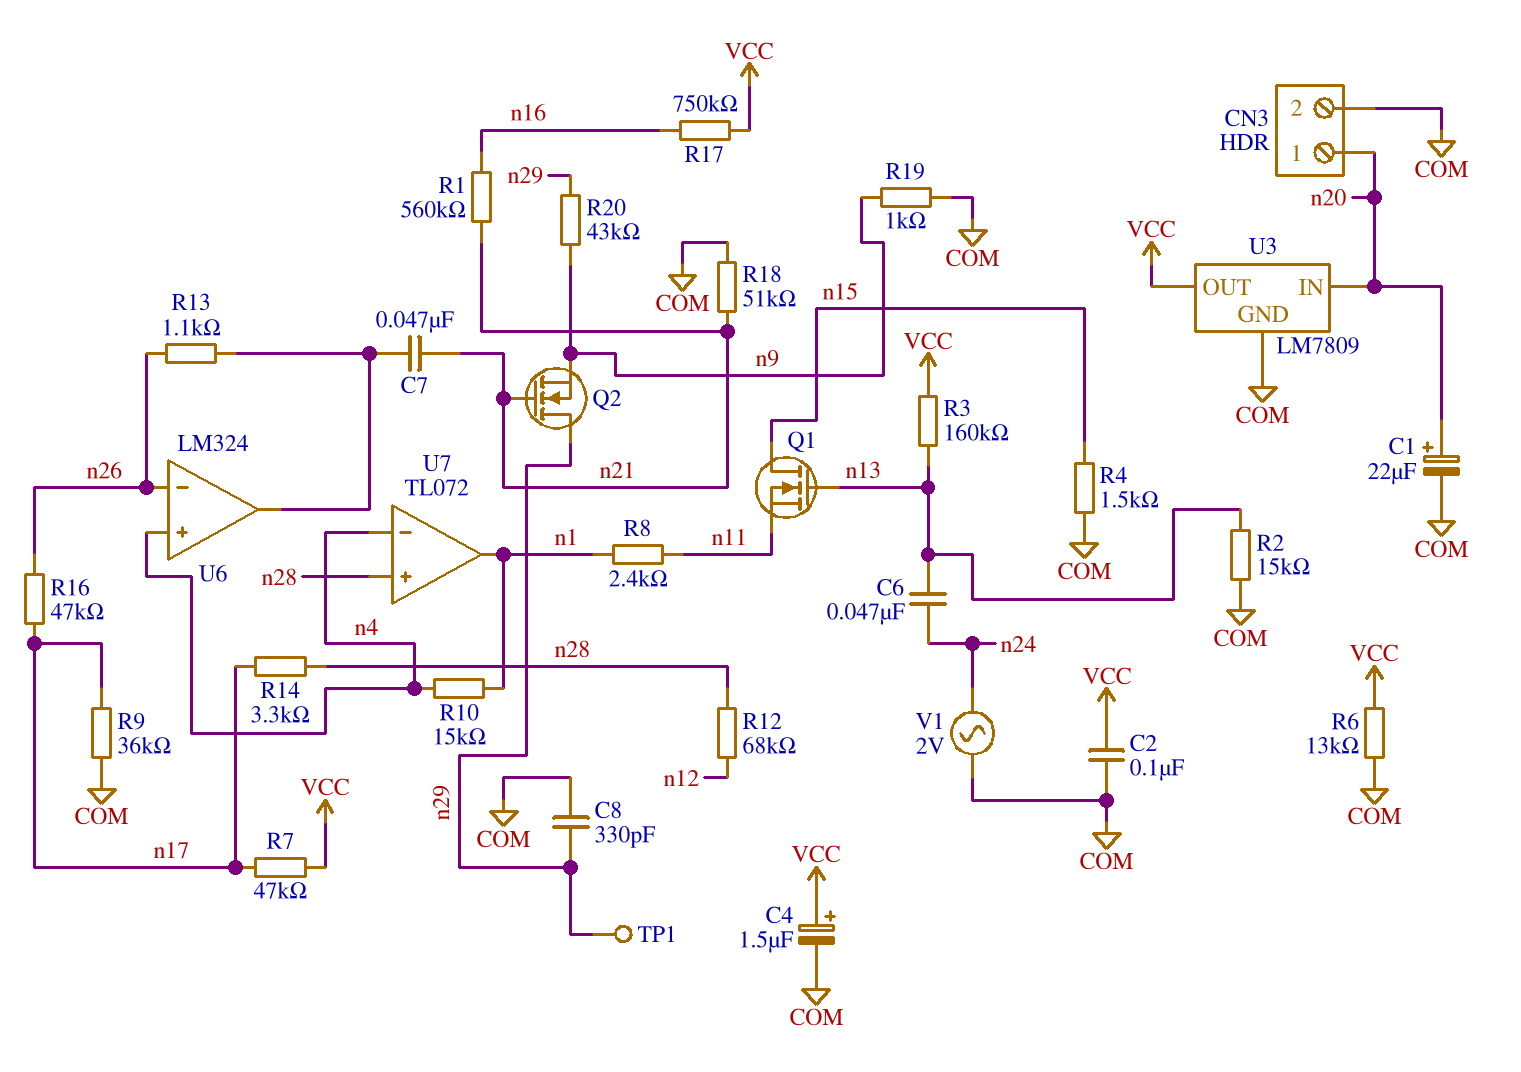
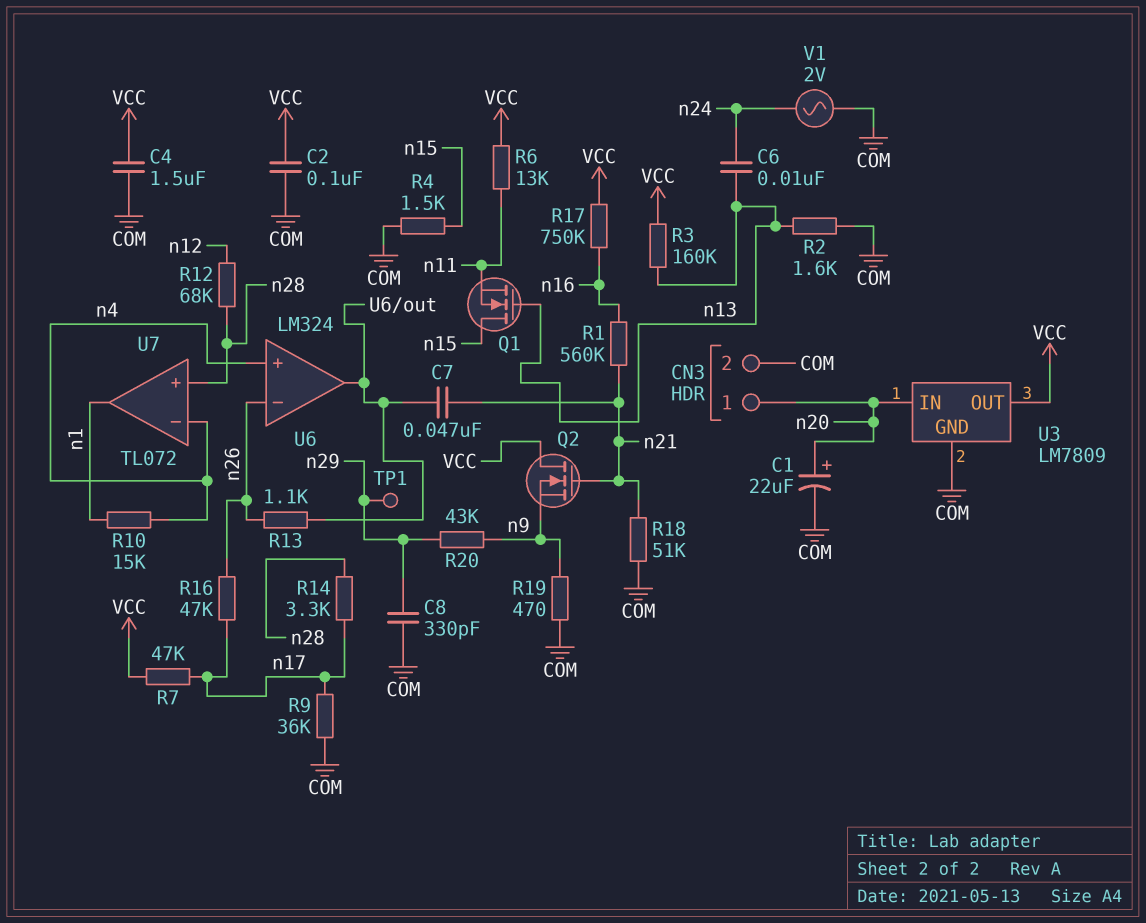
C4: 1.5uF (plus VCC, minus COM) -> 1.5uF (COM, VCC)
C6: 47nF (n13, n24) -> 10nF (n13, n24)
Q2: NMOS (G n21, D n29, S n9) -> NMOS (G n21, D VCC, S n9)
R2: 15k (COM, n13) -> 1.6k (COM, n13)
R6: 13k (COM, VCC) -> 13k (VCC, n11)
R8: 2.4k (n1, n11) -> none
R19: 1k (COM, n9) -> 470 (COM, n9)

